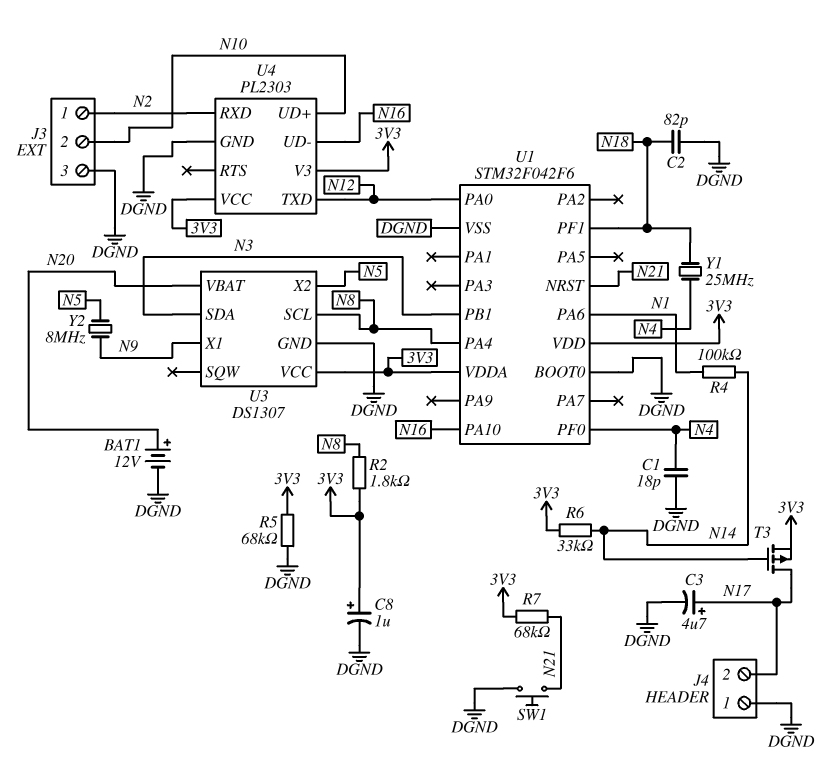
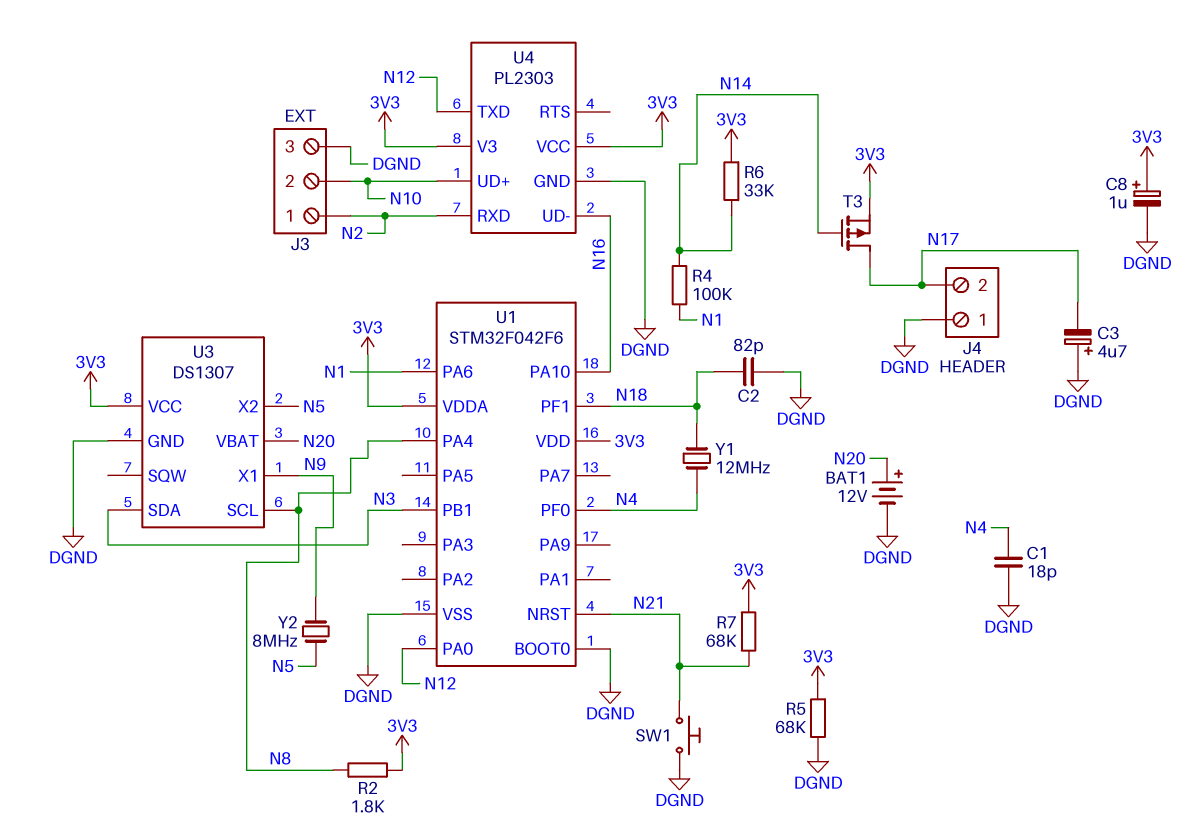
C3: 4.7uF (plus N17, minus DGND) -> 4.7uF (plus DGND, minus N17)
Y1: 25MHz (N4, N18) -> 12MHz (N4, N18)

